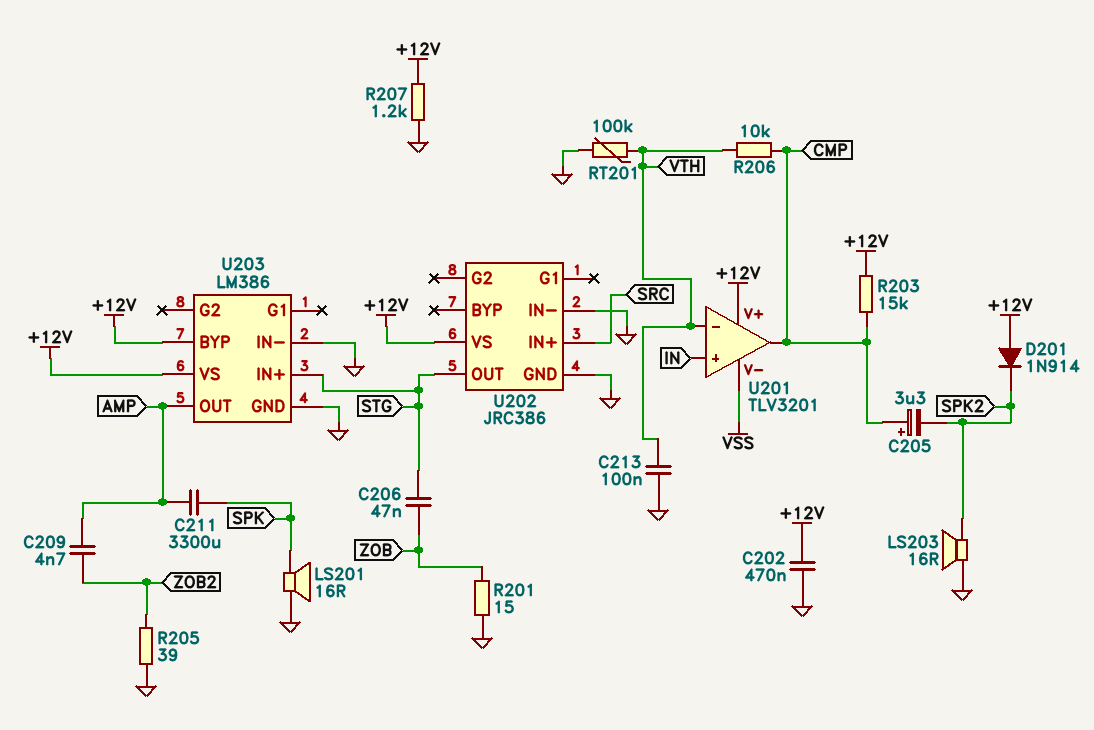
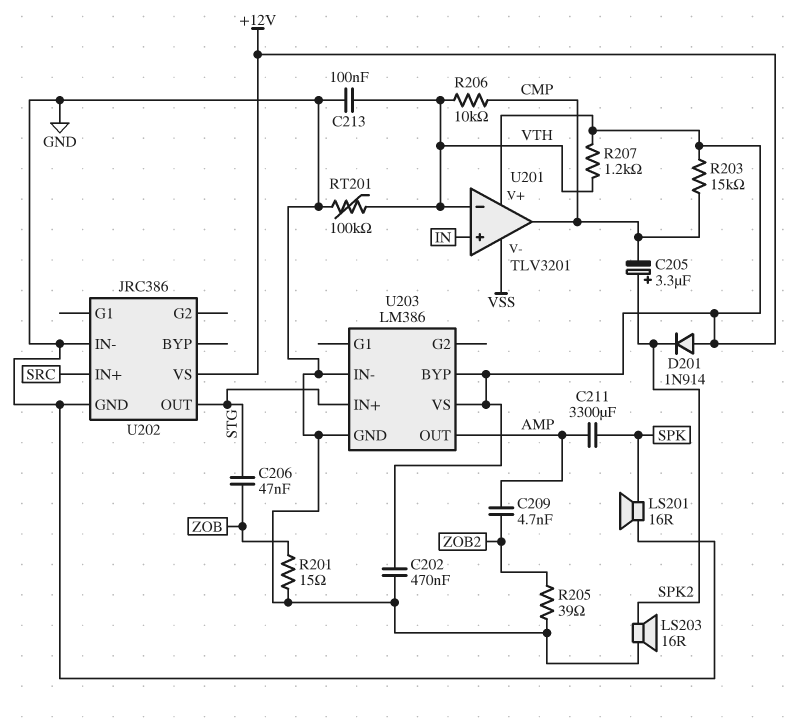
C205: 3.3uF (plus CMP, minus SPK2) -> 3.3uF (plus SPK2, minus CMP)
R207: 1.2k (+12V, GND) -> 1.2k (+12V, VTH)

